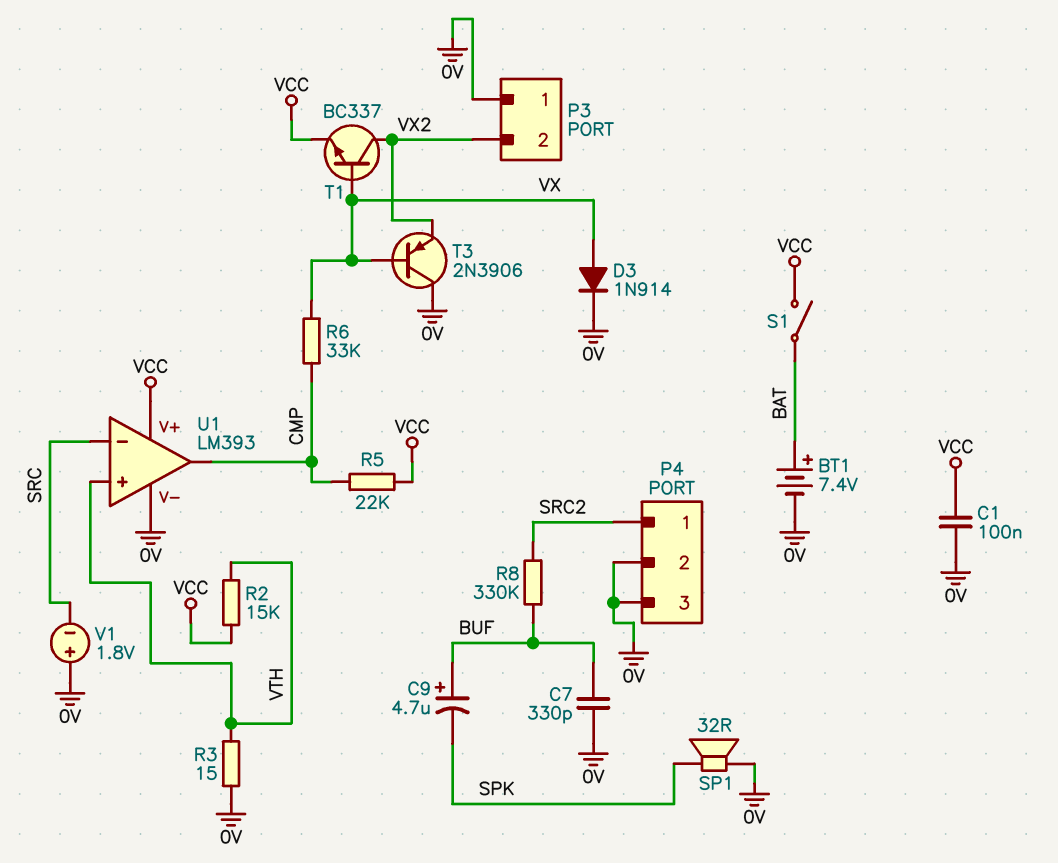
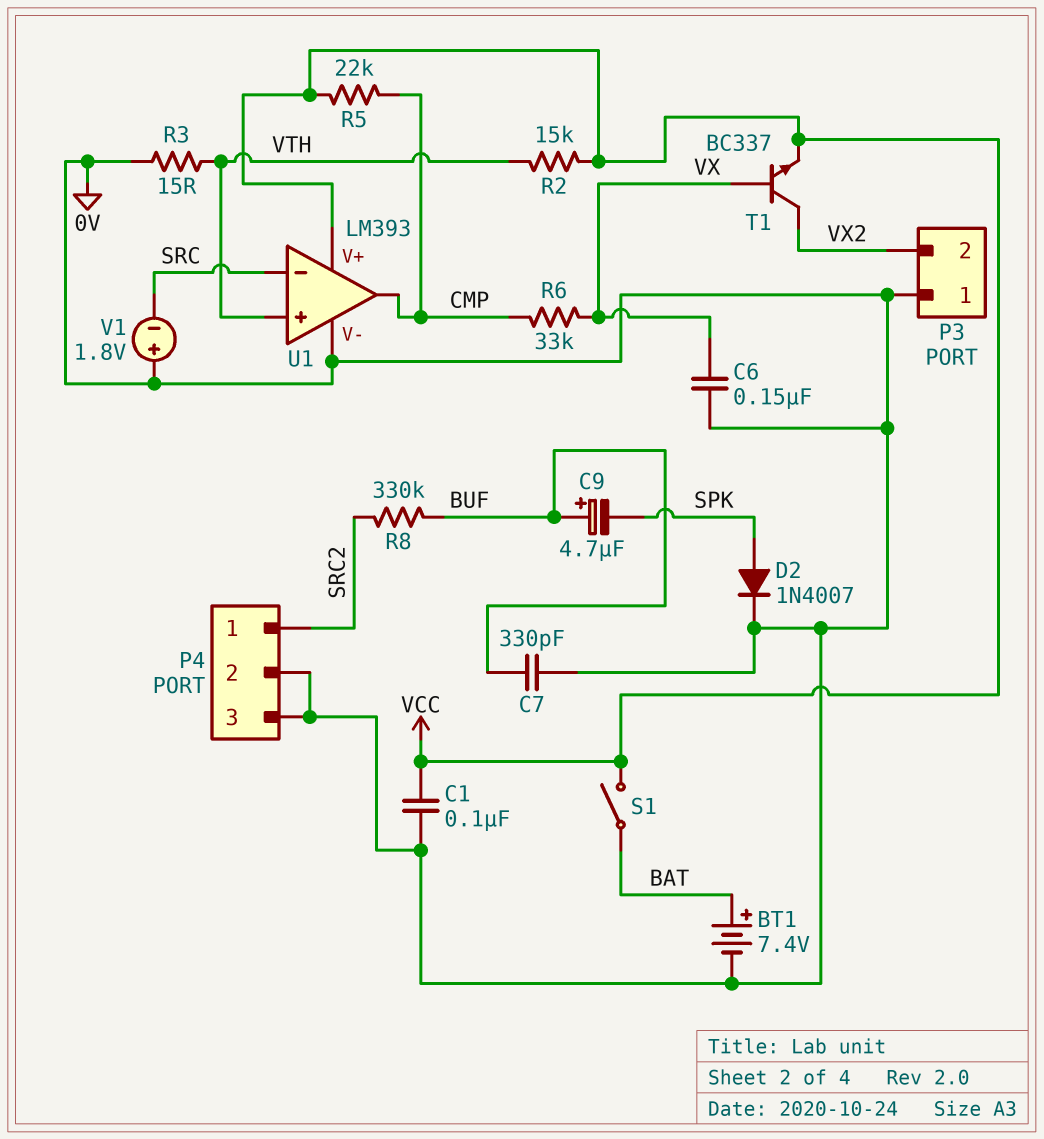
C6: none -> 150nF (0V, VX)
D2: none -> diode 1N4007 (A SPK, K 0V)
D3: diode 1N914 (A VX, K 0V) -> none
SP1: speaker 32R (0V, SPK) -> none
T3: PNP 2N3906 (B VX, C 0V, E VX2) -> none

